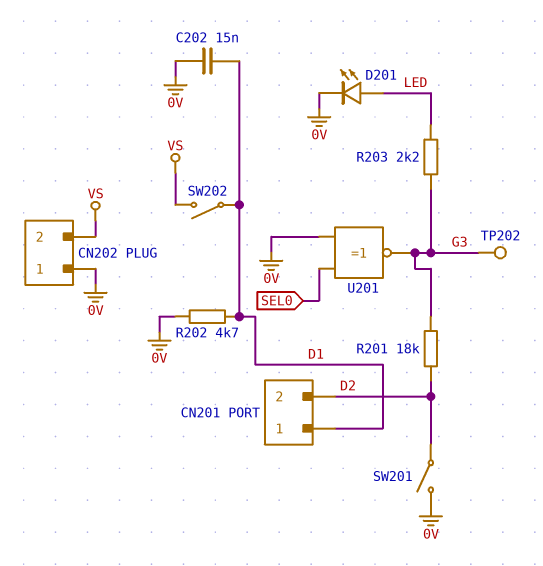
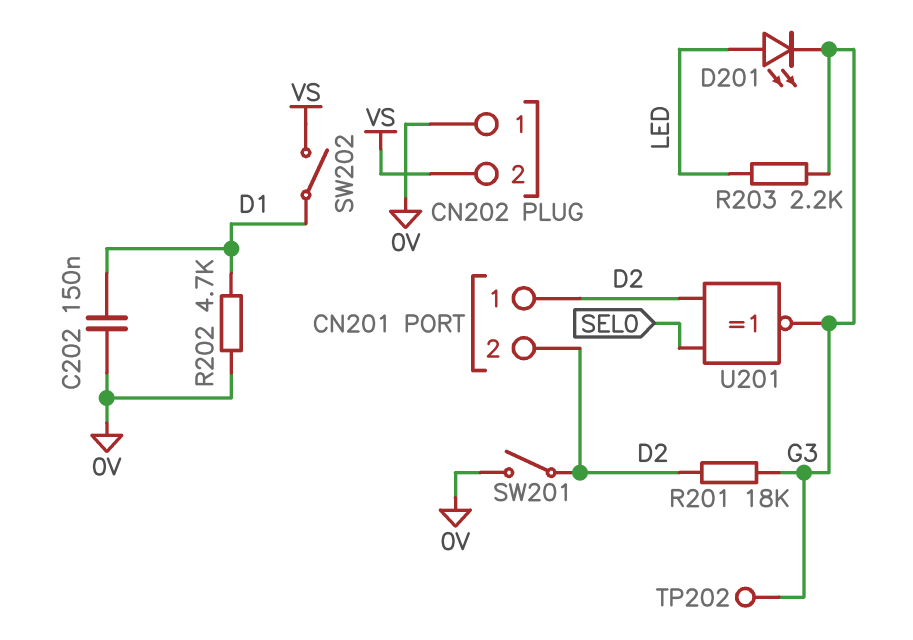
C202: 15nF (0V, D1) -> 150nF (0V, D1)
CN201 pin 1: D1 -> D2
D201: LED (A LED, K 0V) -> LED (A LED, K G3)
U201: XNOR (in 0V, in SEL0, out G3) -> XNOR (in D2, in SEL0, out G3)

